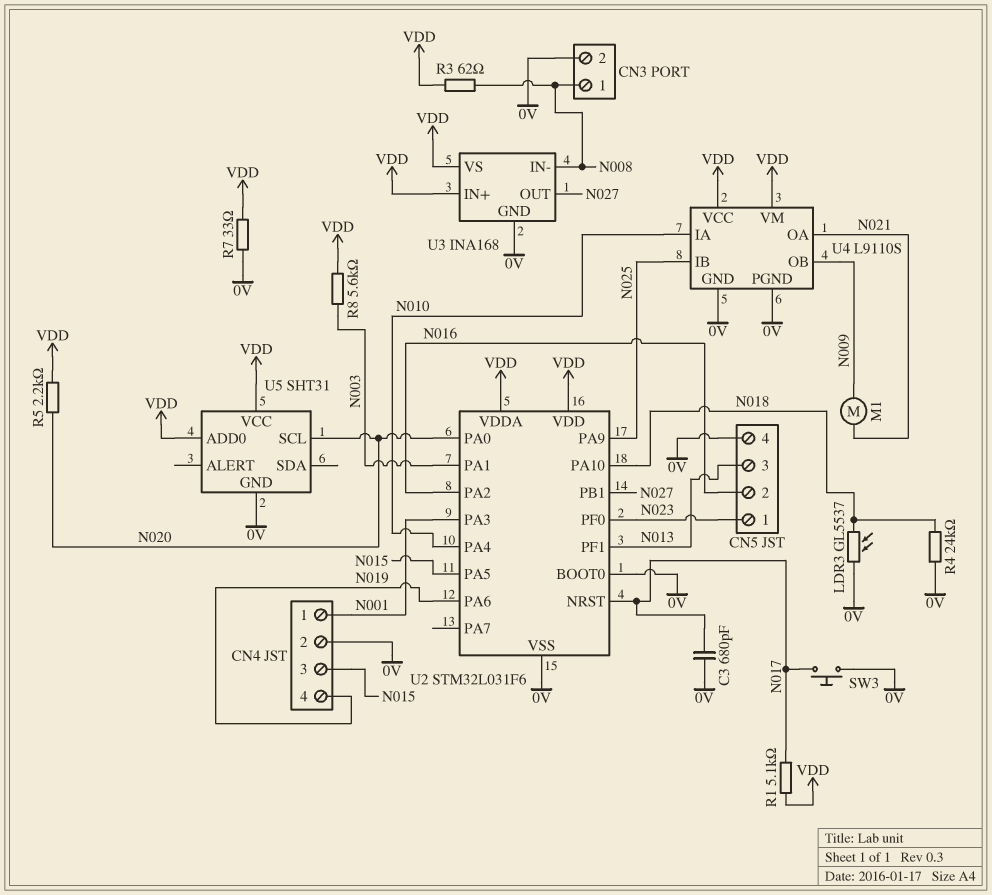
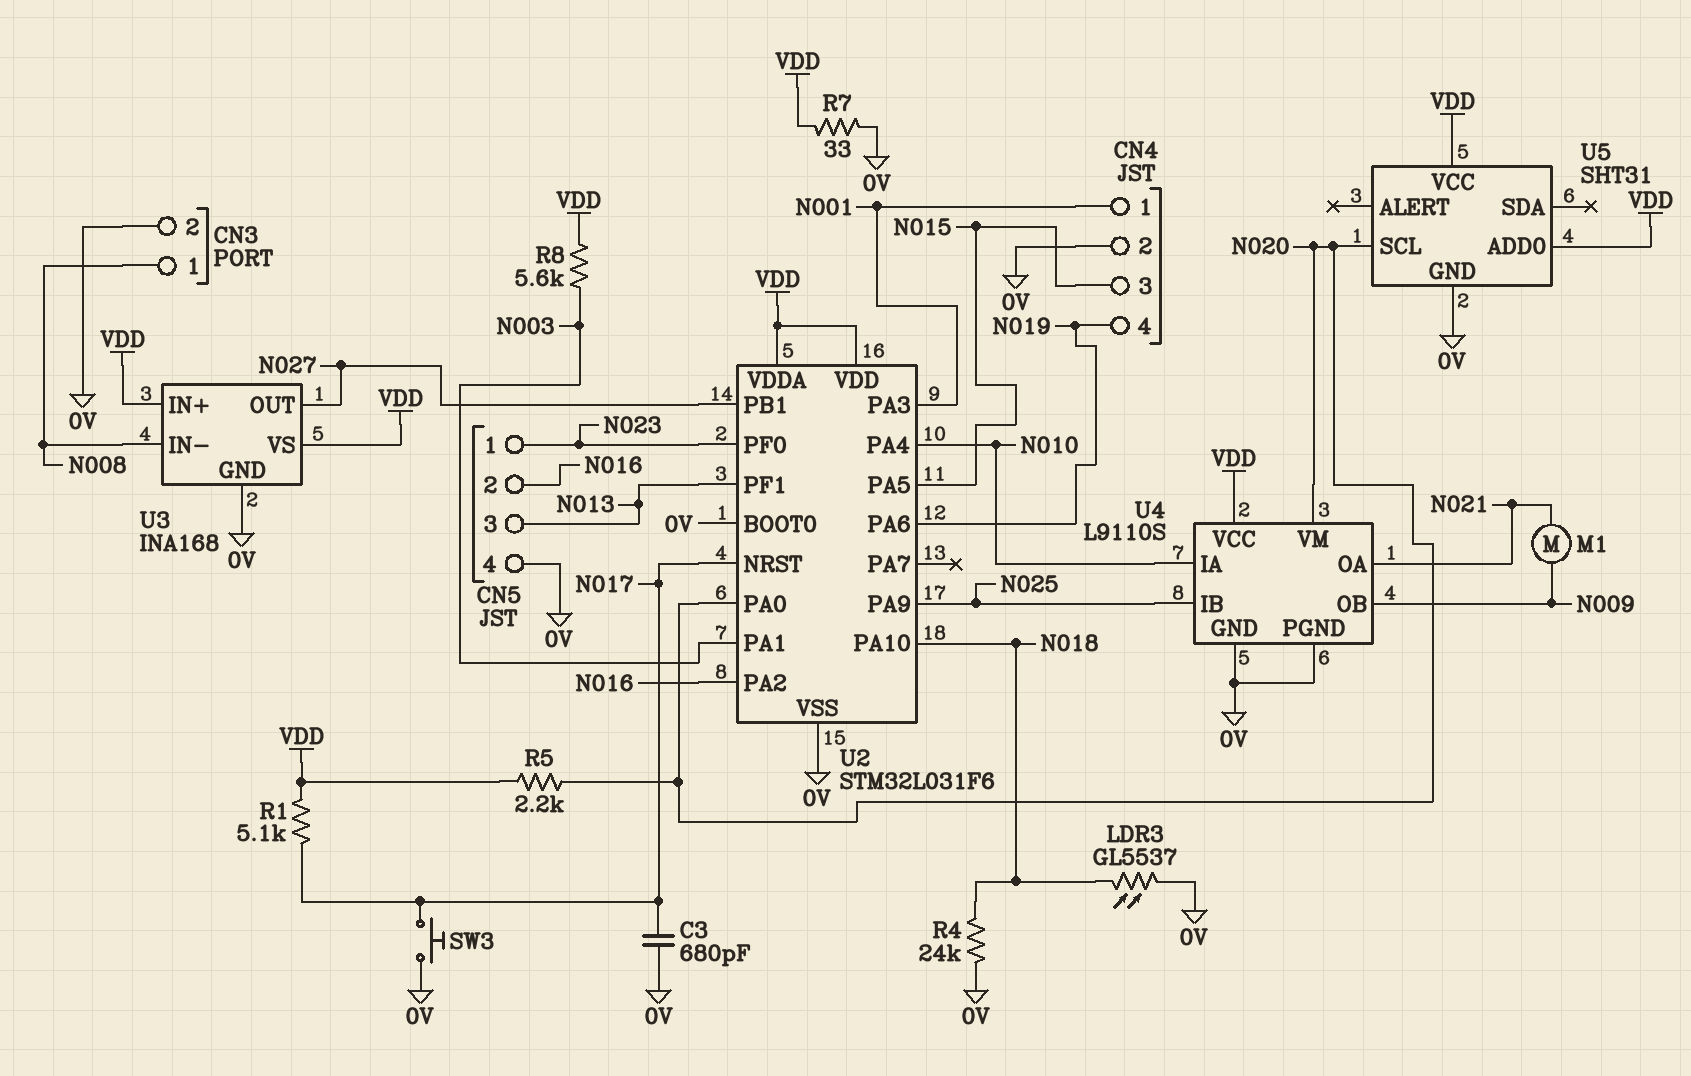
R3: 62 (N008, VDD) -> none
U4 pin VM: VDD -> N020

